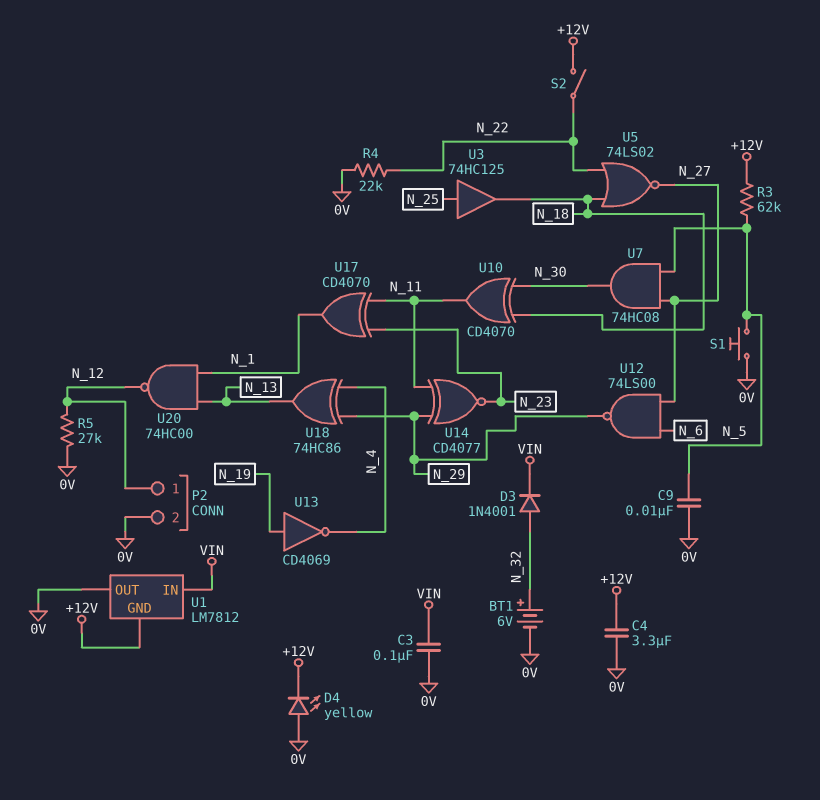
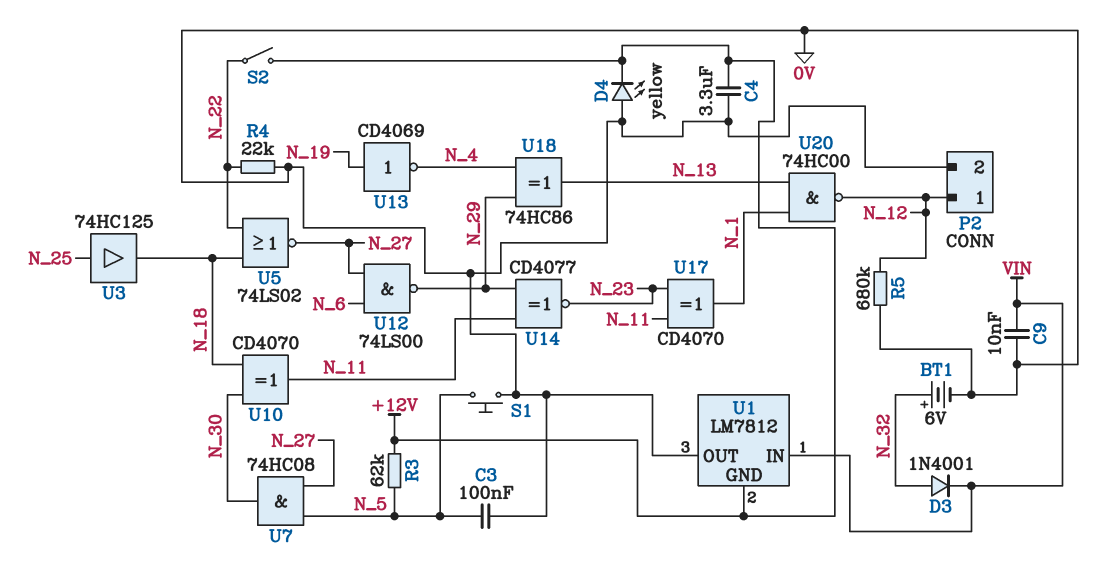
C3: 100nF (0V, VIN) -> 100nF (0V, N_5)
C9: 10nF (0V, N_5) -> 10nF (0V, VIN)
R5: 27k (0V, N_12) -> 680k (0V, N_12)

